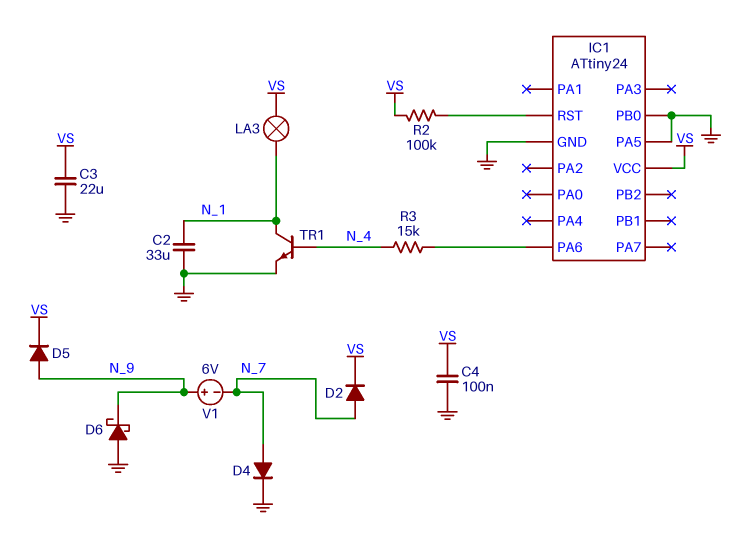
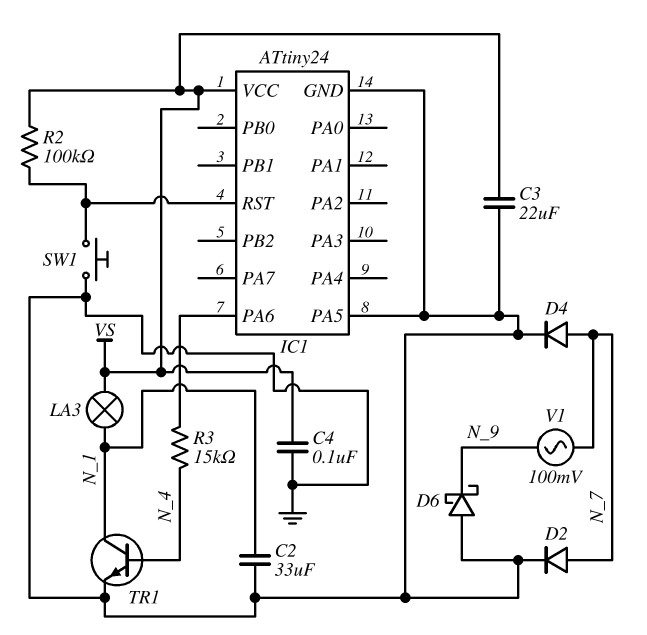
D2: diode (A N_7, K VS) -> diode (A N_7, K GND)
D5: diode (A N_9, K VS) -> none
IC1 pin PB0: GND -> none
SW1: none -> button (GND, IC1/RST)
V1: 6V (plus N_9, minus N_7) -> AC 100mV (N_7, N_9)

